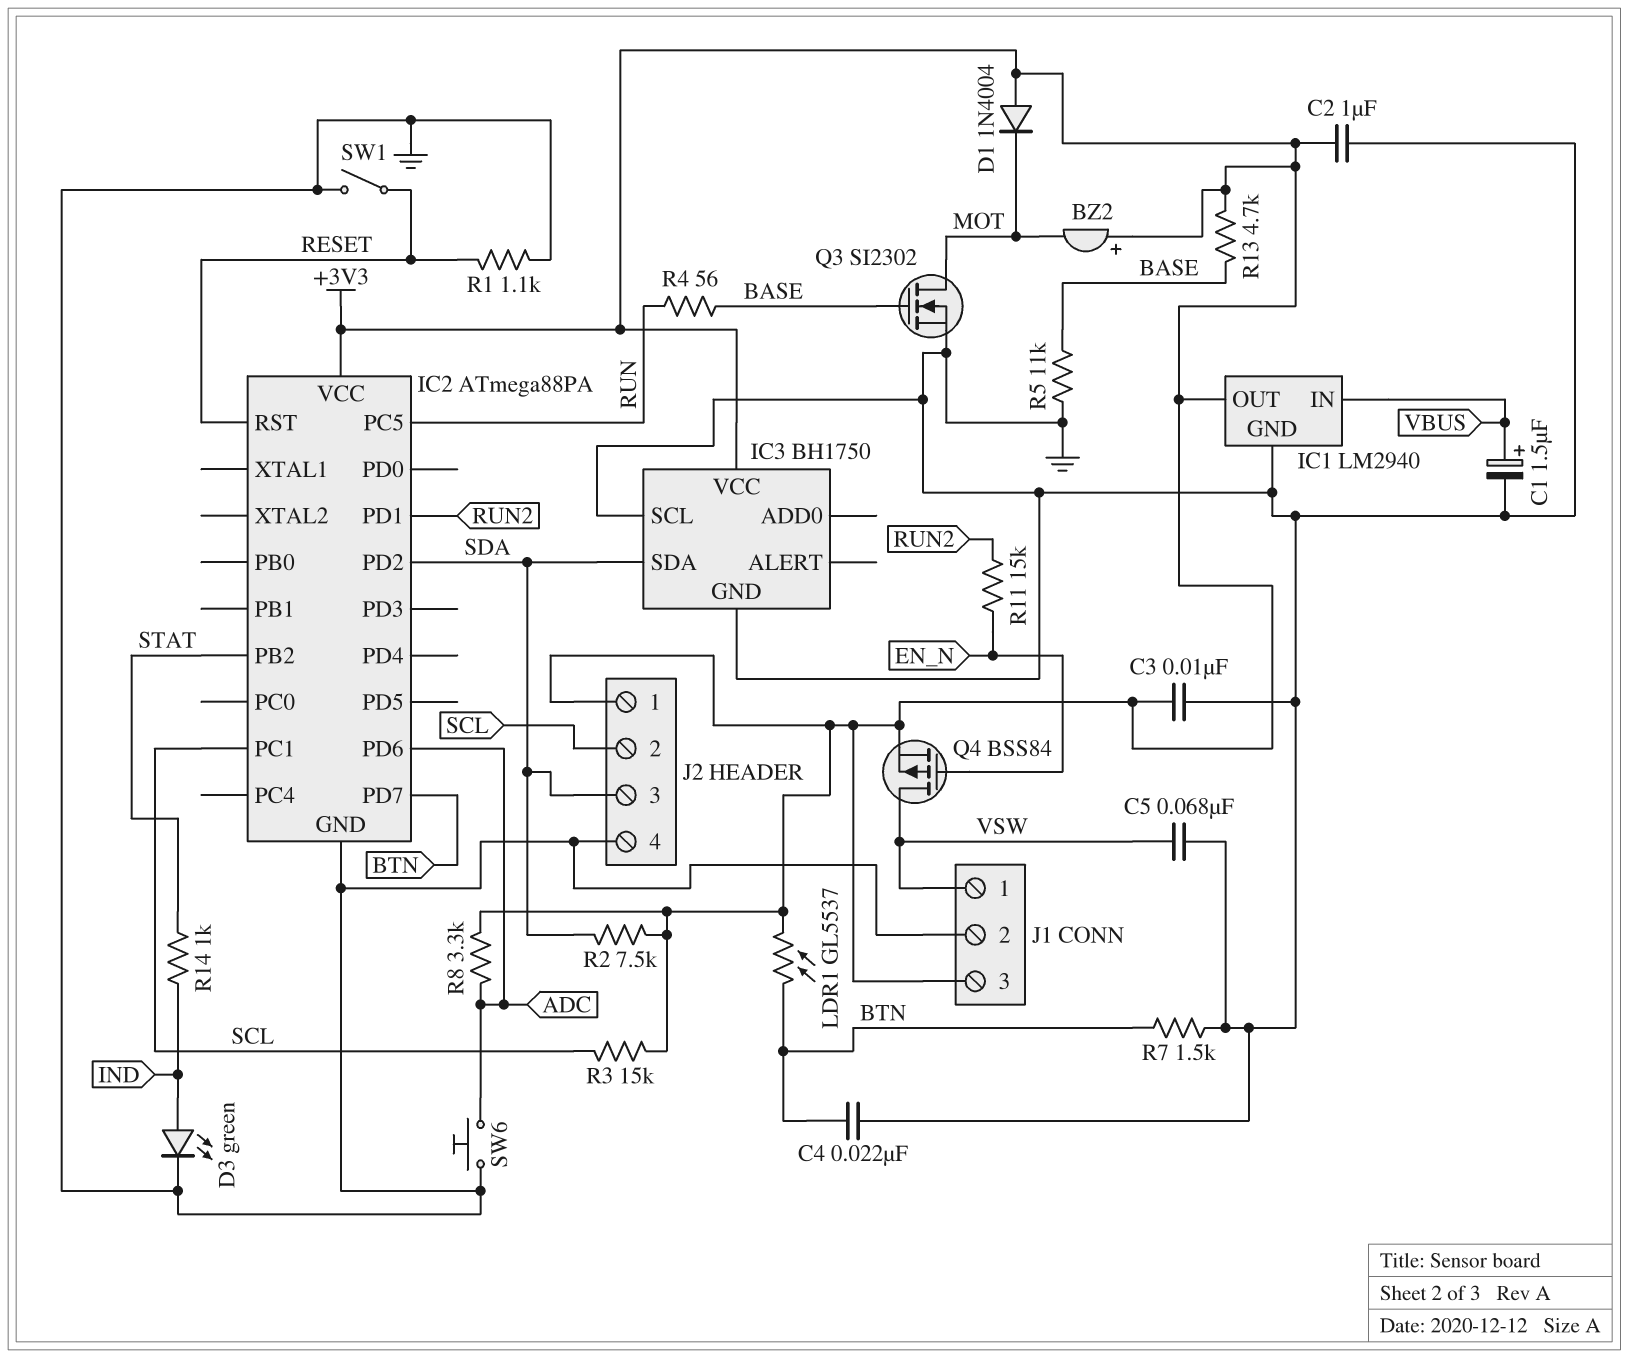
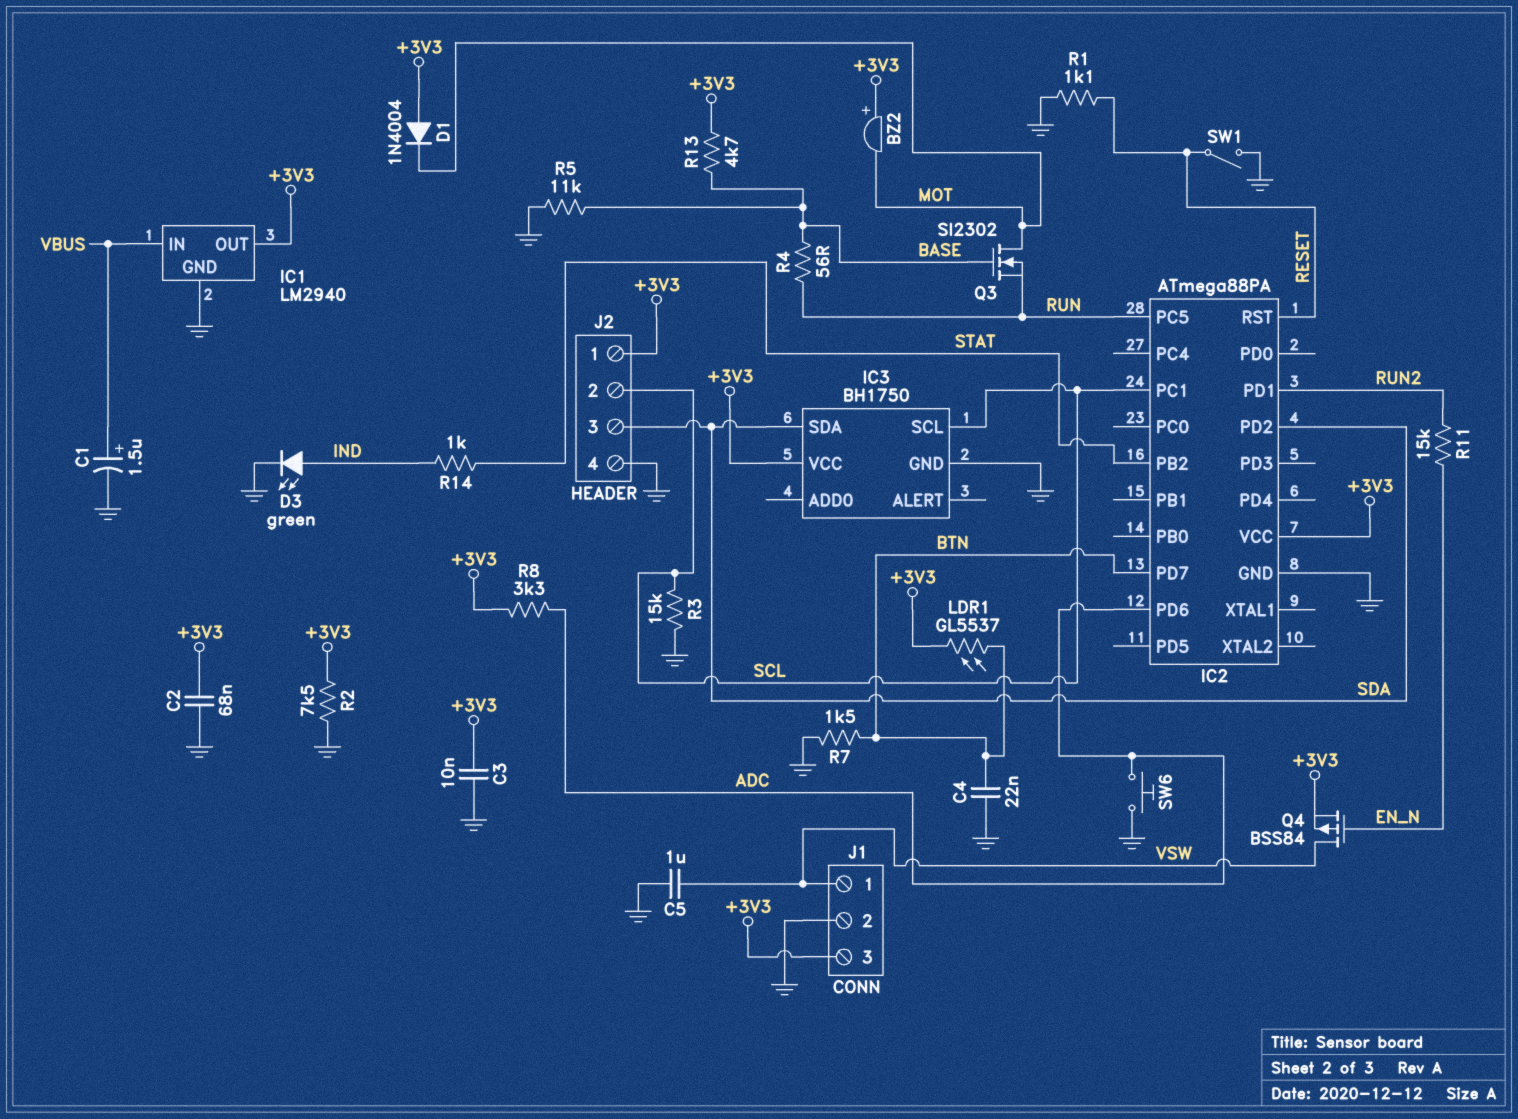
C2: 1uF (+3V3, GND) -> 68nF (+3V3, GND)
C5: 68nF (GND, VSW) -> 1uF (GND, VSW)
IC3 pin SCL: GND -> SCL
Q3: NMOS SI2302 (G BASE, D MOT, S GND) -> NMOS SI2302 (G BASE, D MOT, S RUN)
R2: 7.5k (+3V3, SDA) -> 7.5k (+3V3, GND)
R3: 15k (+3V3, SCL) -> 15k (GND, SCL)

